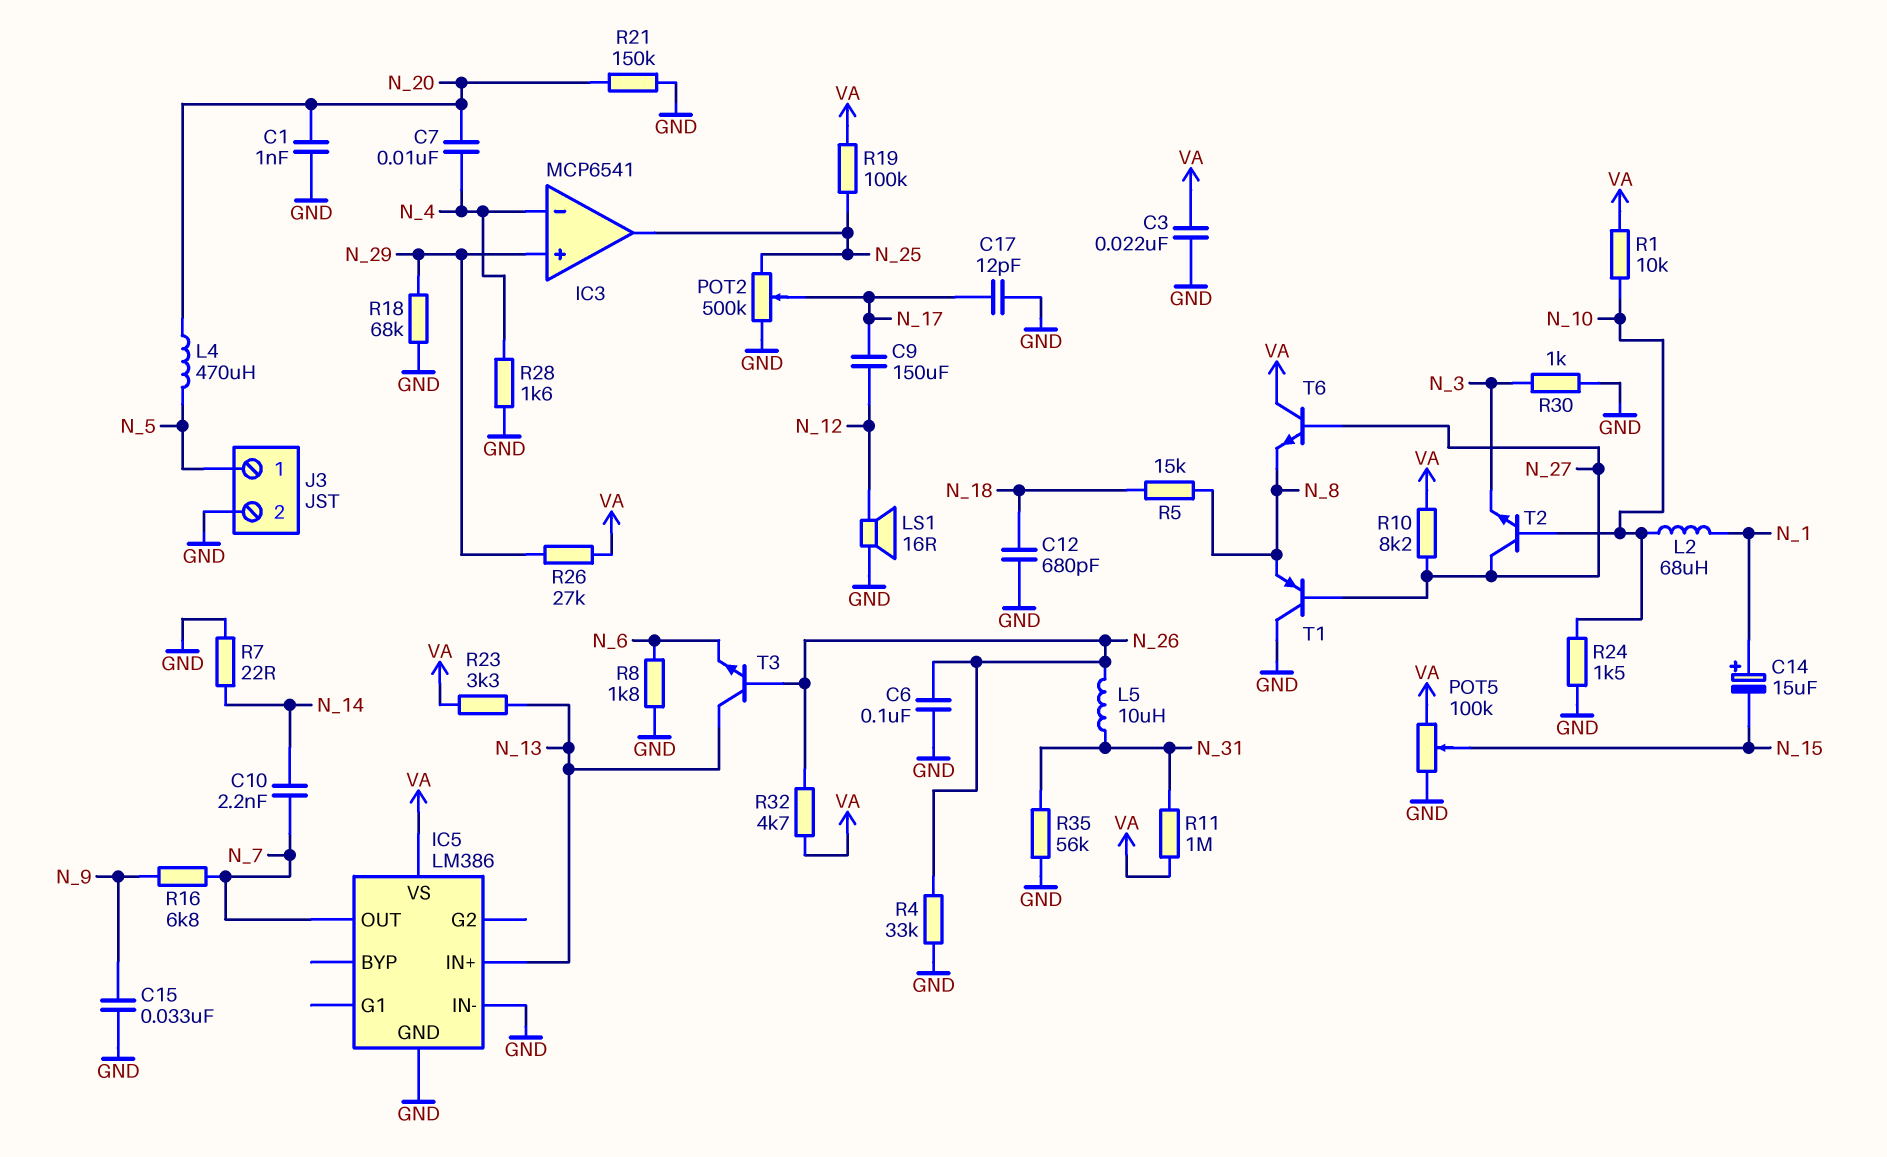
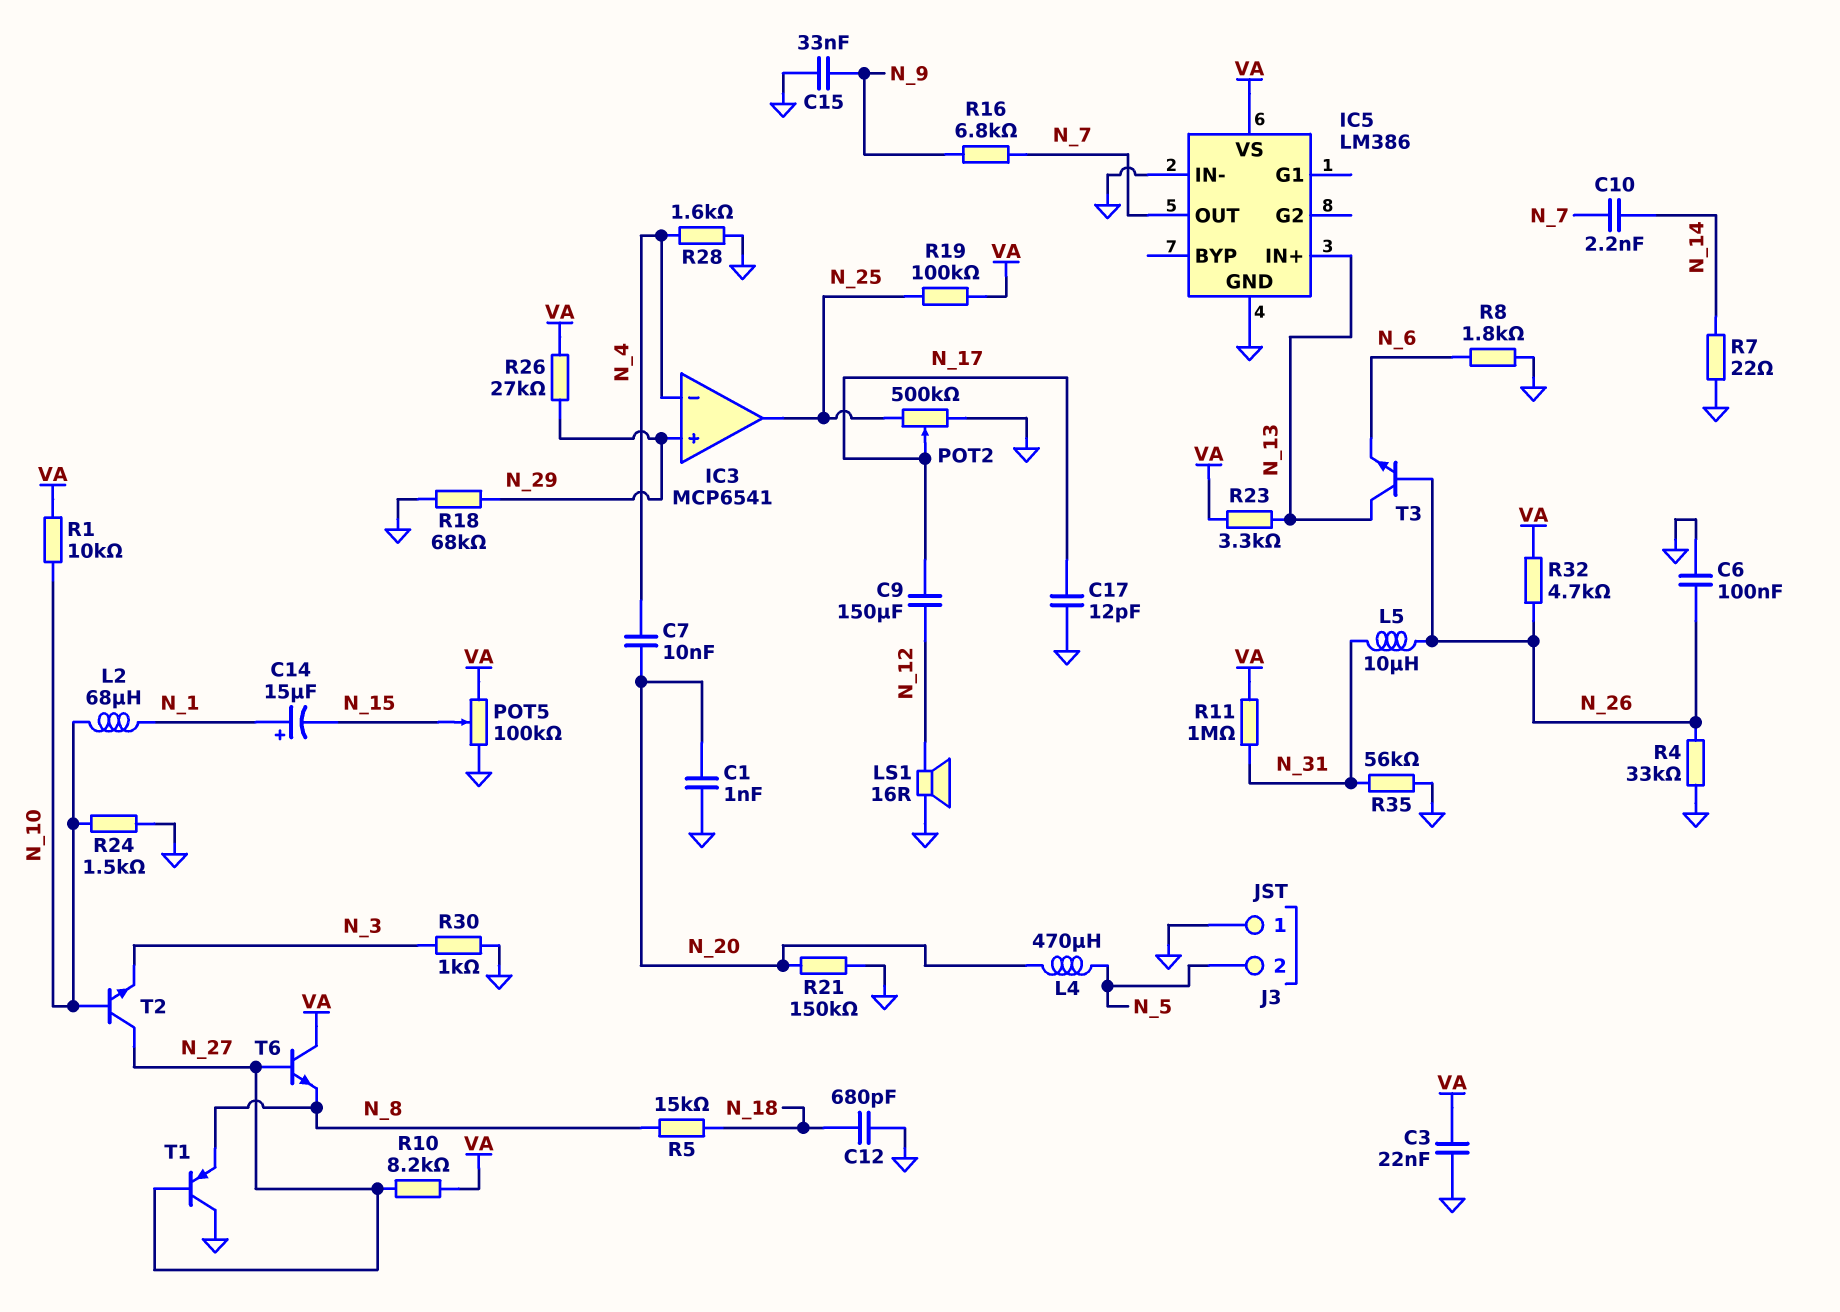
J3 pin 1: N_5 -> GND
J3 pin 2: GND -> N_5

